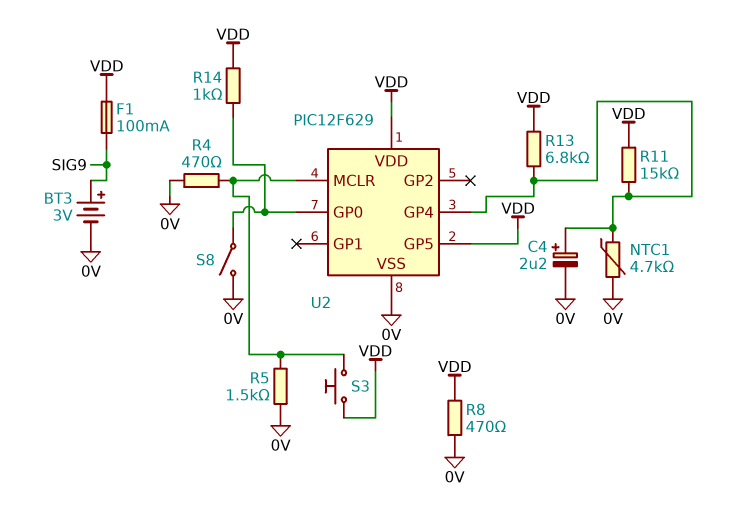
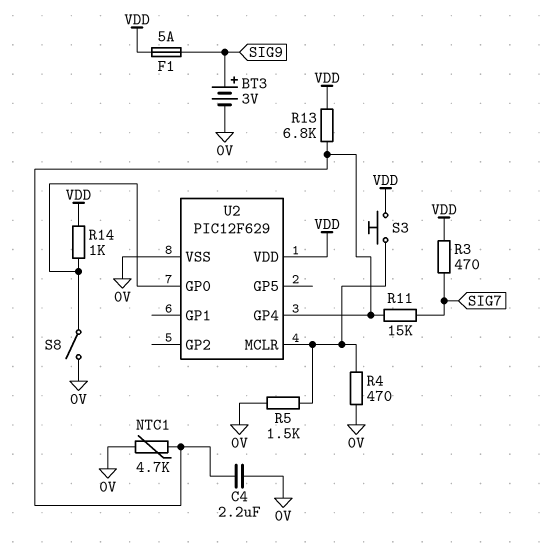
C4: 2.2uF (plus U2/GP4, minus 0V) -> 2.2uF (0V, U2/GP4)
F1: 100mA (SIG9, VDD) -> 5A (SIG9, VDD)
R3: none -> 470 (SIG7, VDD)
R8: 470 (0V, VDD) -> none
R11: 15k (U2/GP4, VDD) -> 15k (SIG7, U2/GP4)
U2 pin GP5: VDD -> none

